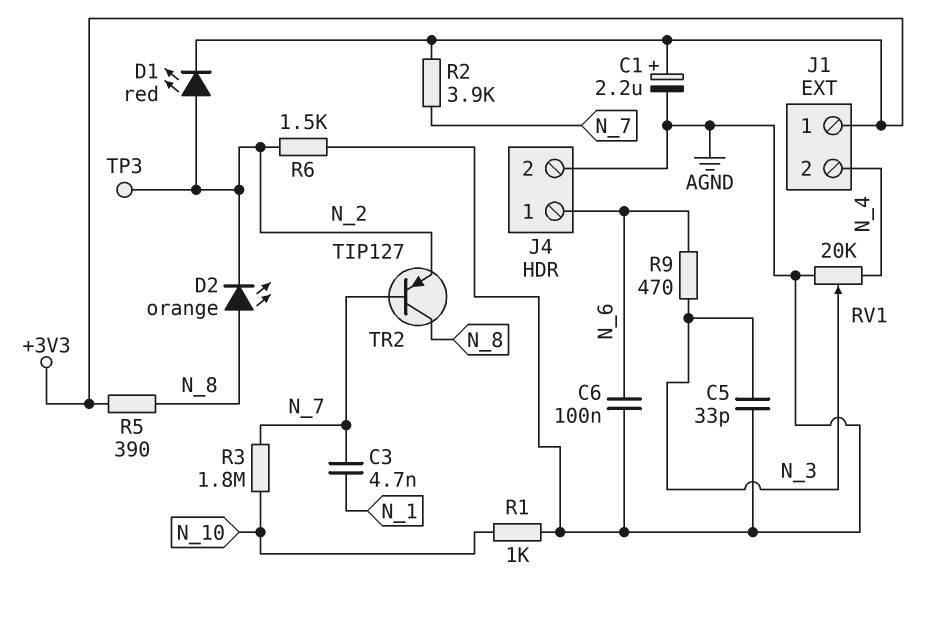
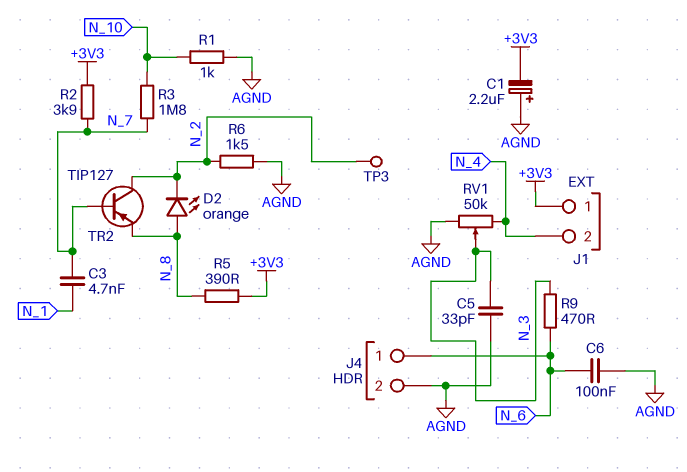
C1: 2.2uF (plus +3V3, minus AGND) -> 2.2uF (plus AGND, minus +3V3)
D1: LED red (A N_2, K +3V3) -> none
RV1: 20k (AGND, N_4, wiper N_3) -> 50k (AGND, N_4, wiper N_3)
TR2: PNP TIP127 (B N_7, C N_8, E N_2) -> PNP TIP127 (B N_7, C N_2, E N_8)

